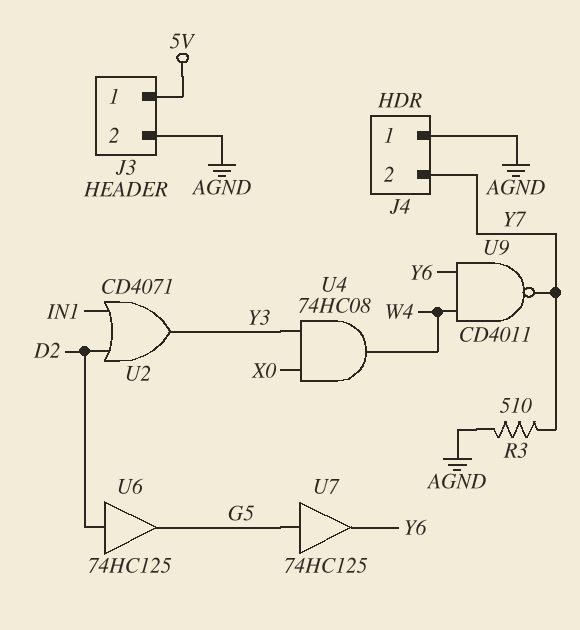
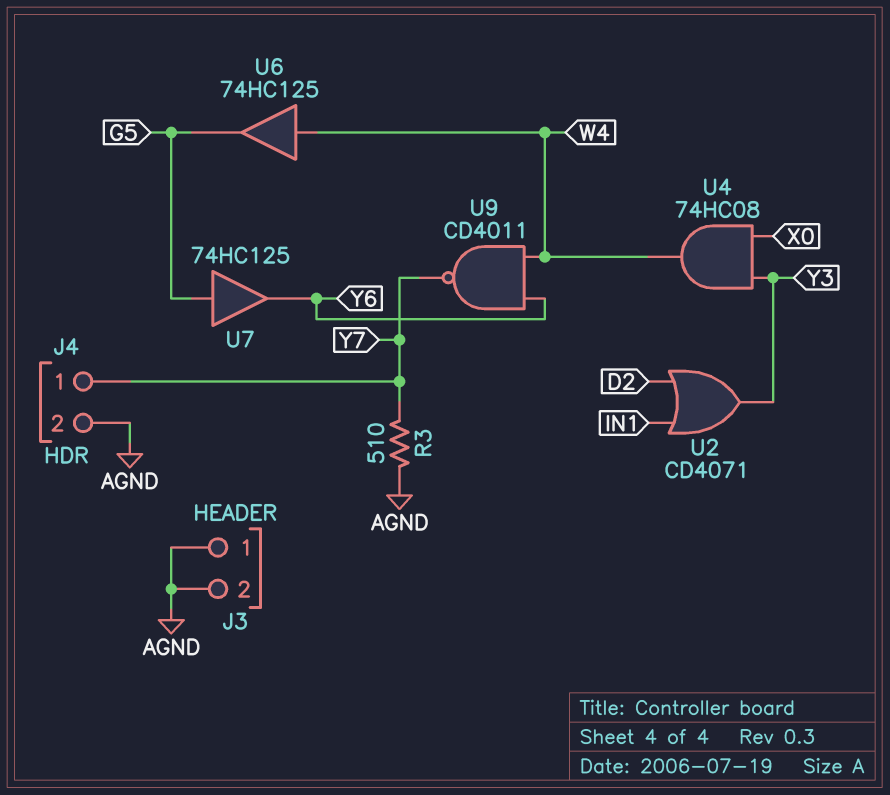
J3 pin 1: 5V -> AGND
J4 pin 1: AGND -> Y7
J4 pin 2: Y7 -> AGND
U6: buffer 74HC125 (in D2, out G5) -> buffer 74HC125 (in W4, out G5)

